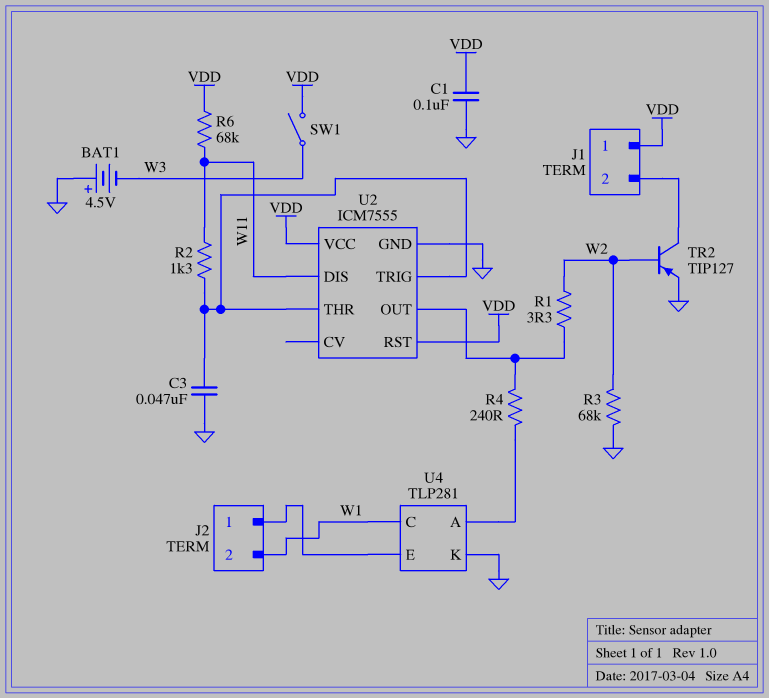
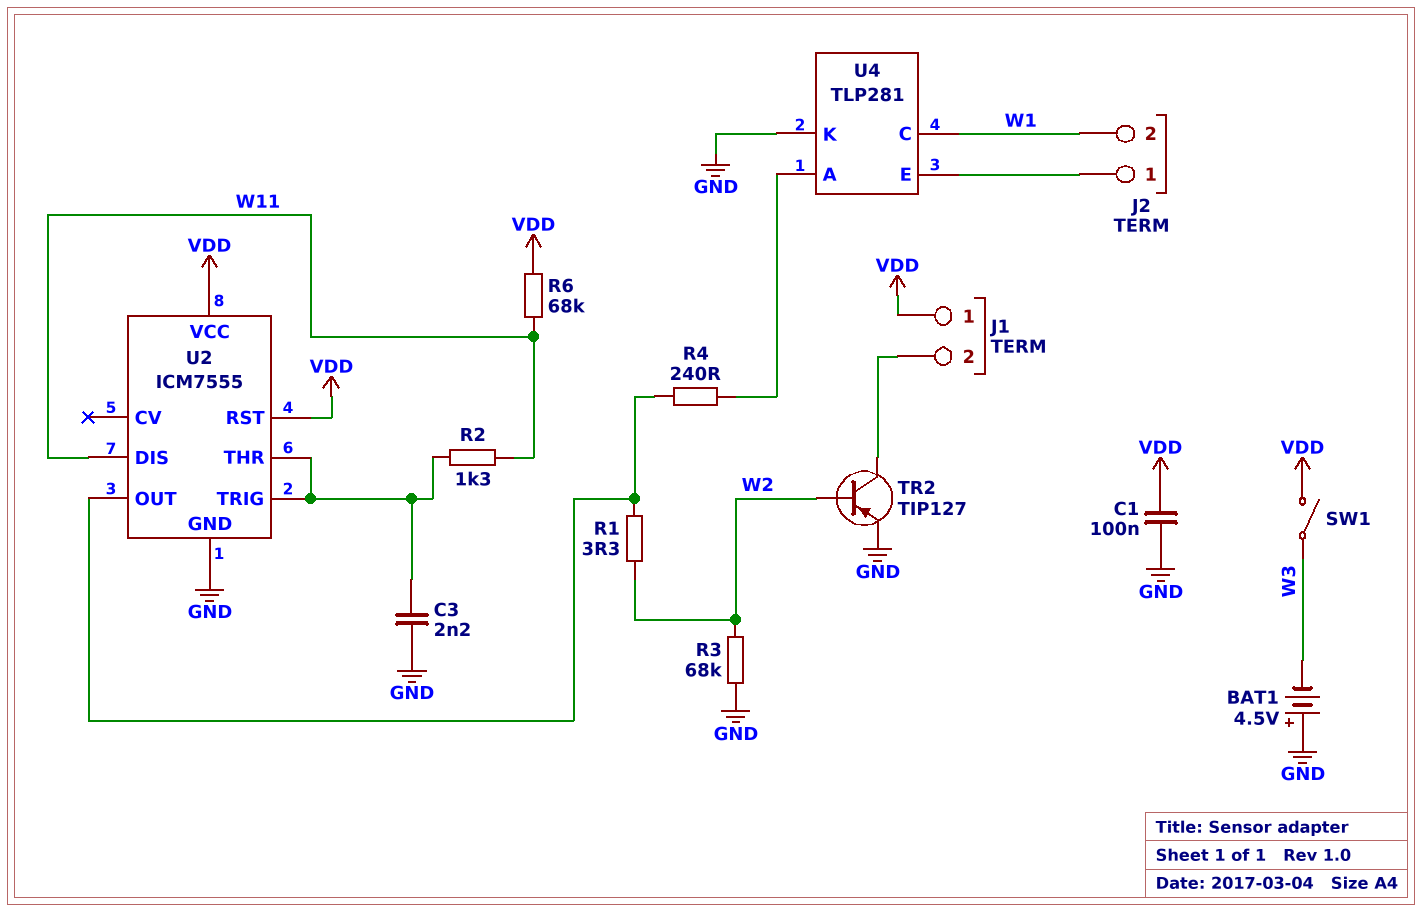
C3: 47nF (GND, U2/THR) -> 2.2nF (GND, U2/THR)

